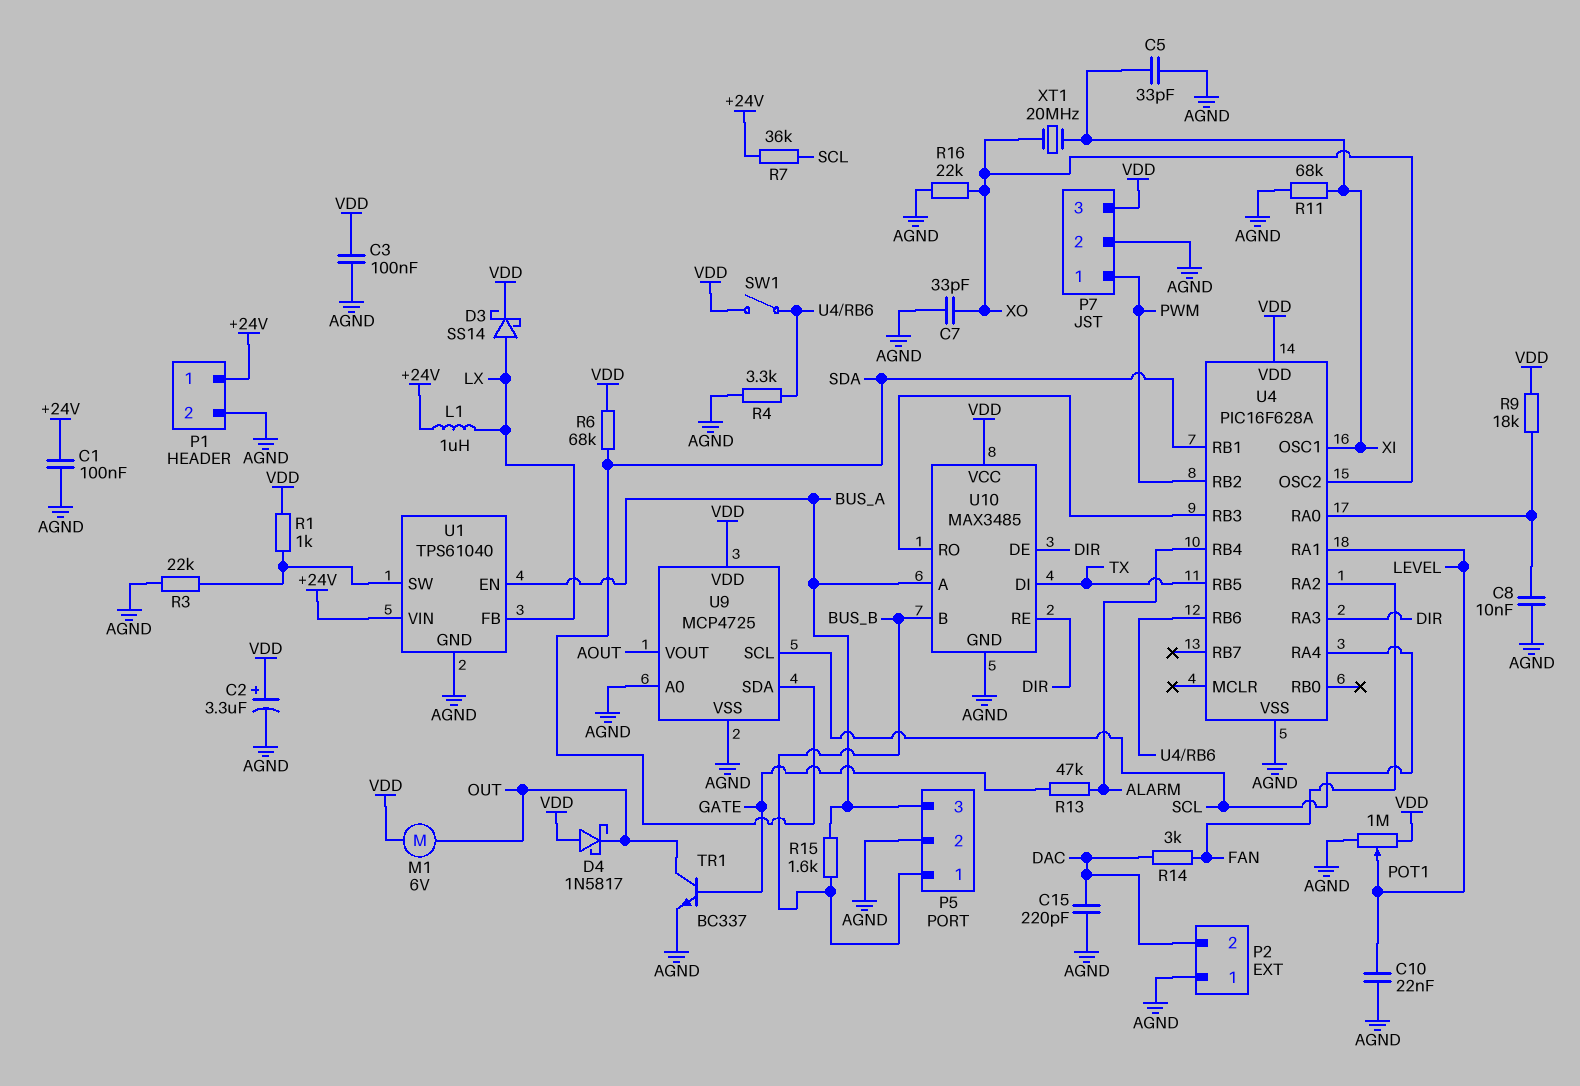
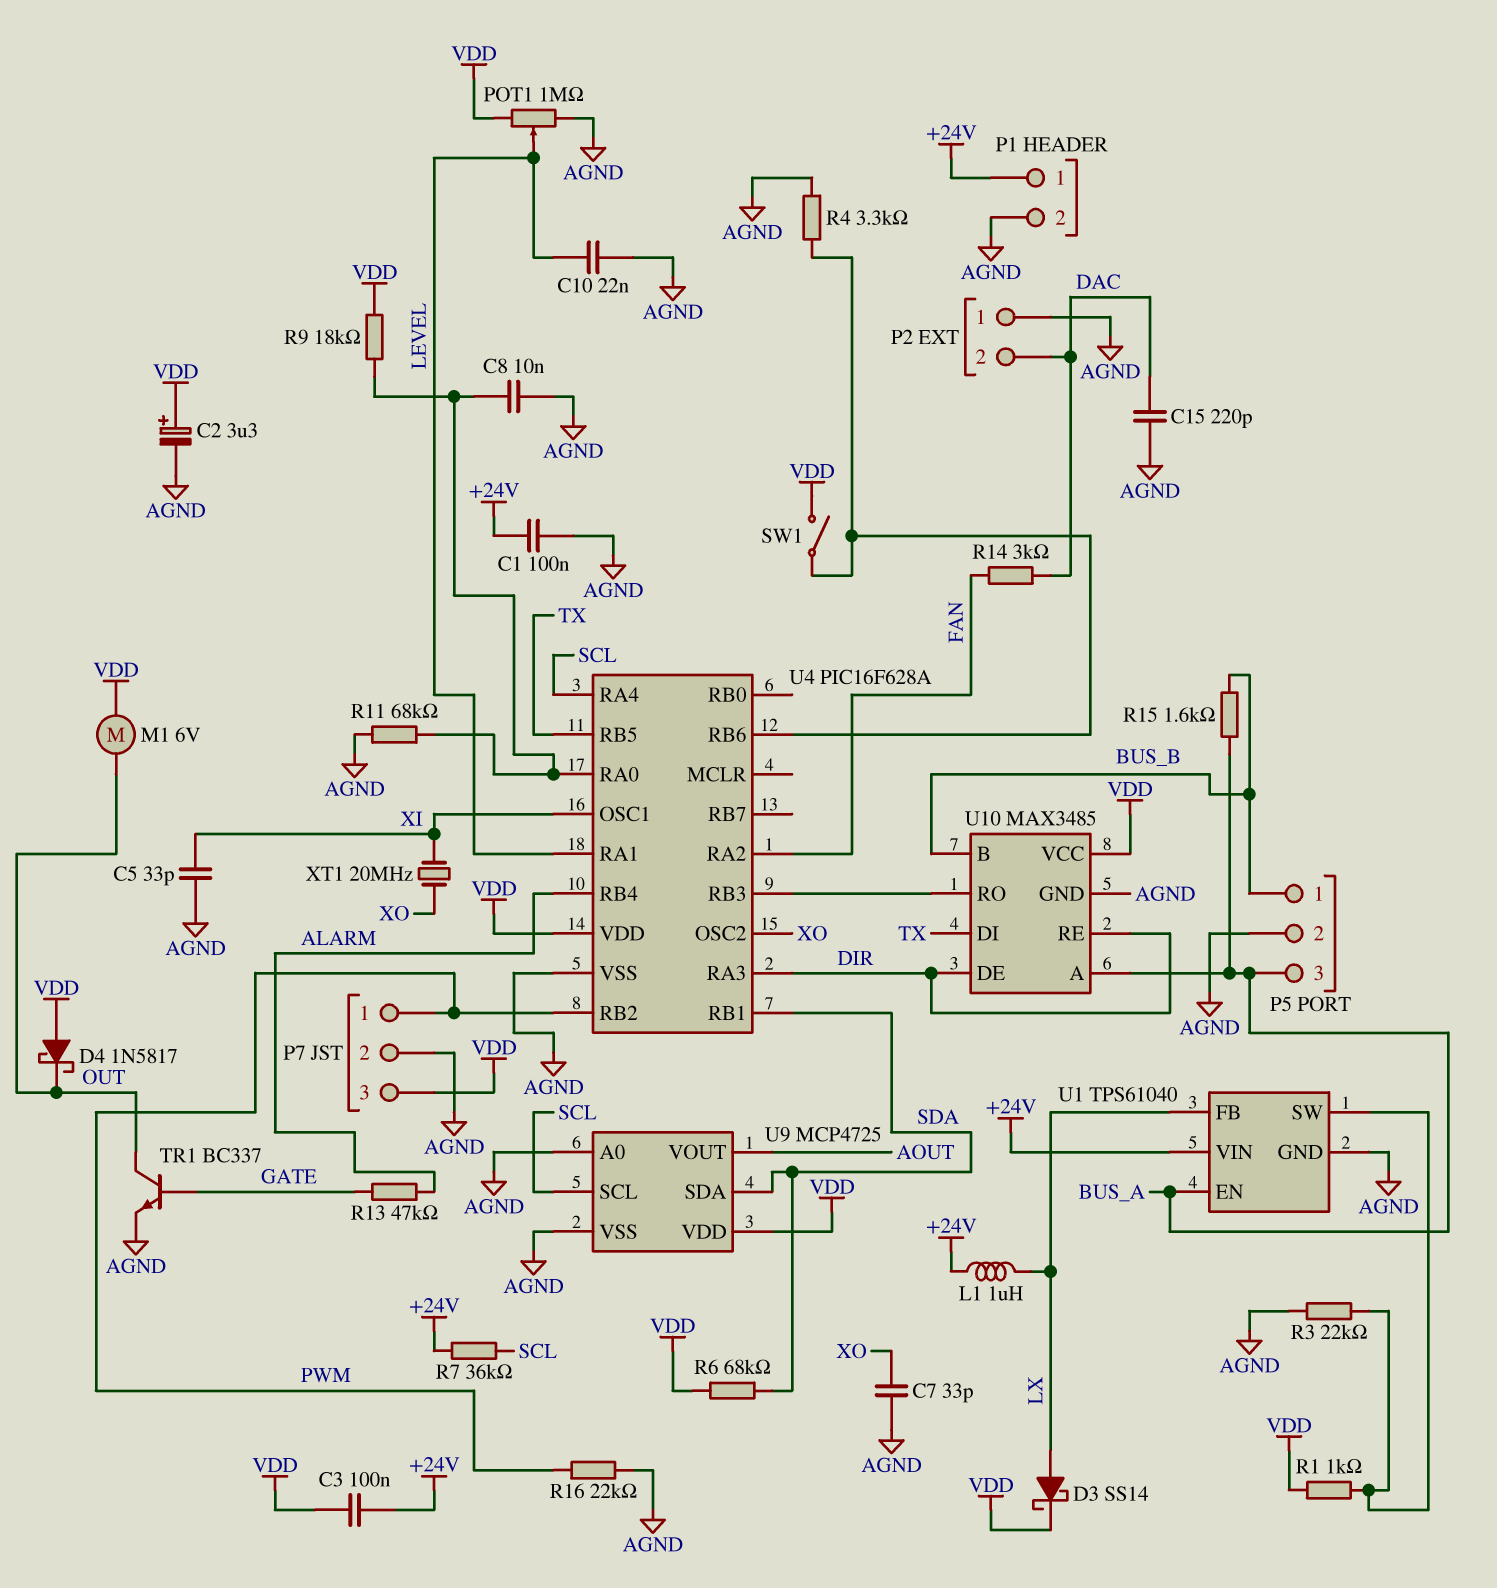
C3: 100nF (AGND, VDD) -> 100nF (+24V, VDD)
R11: 68k (AGND, XI) -> 68k (AGND, U4/RA0)
R16: 22k (AGND, XO) -> 22k (AGND, PWM)

